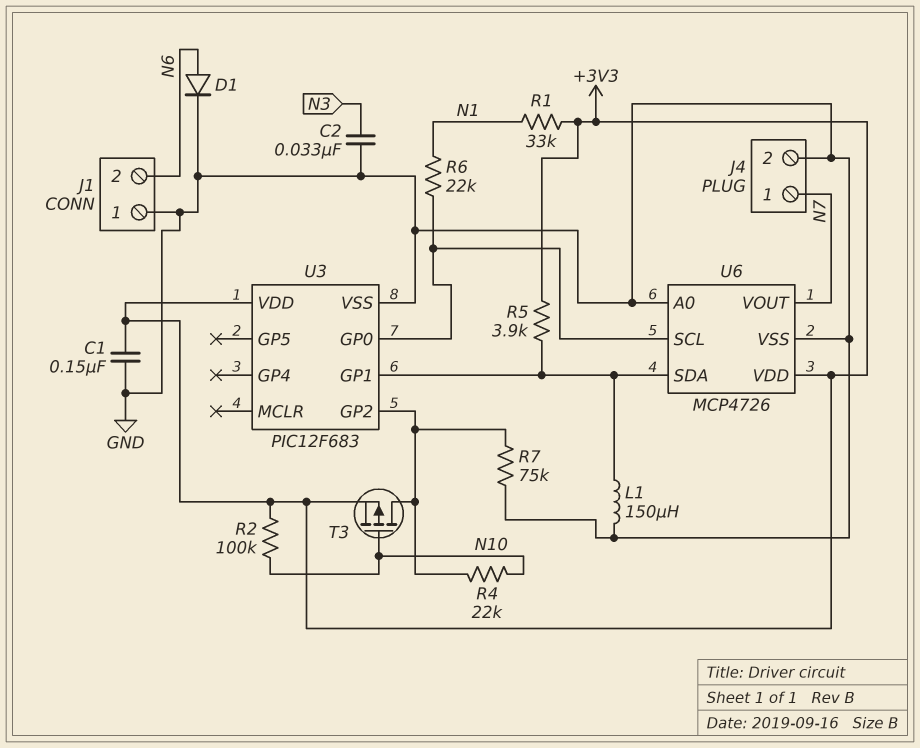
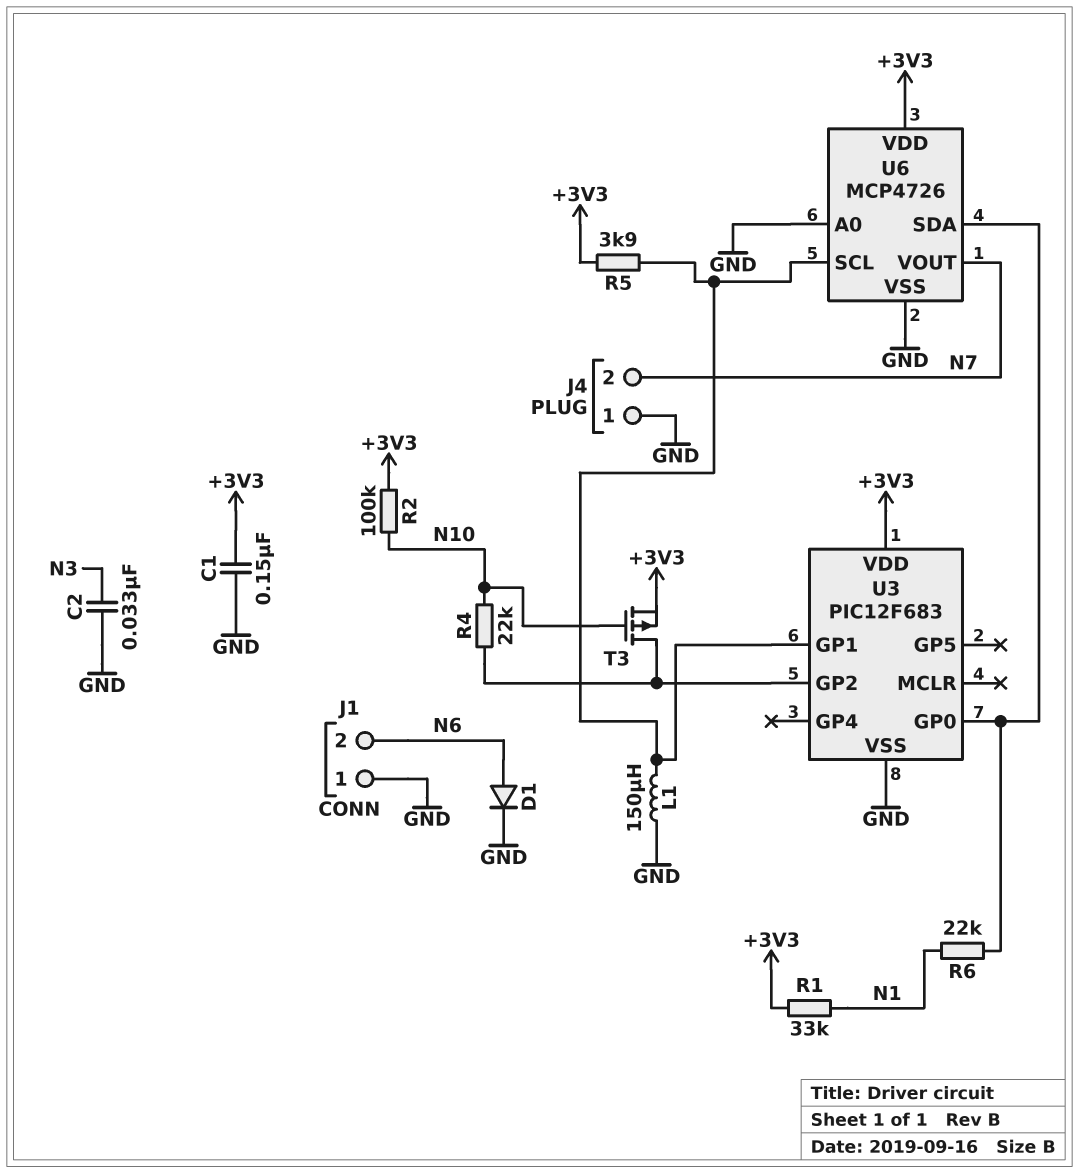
J4 pin 1: N7 -> GND
J4 pin 2: GND -> N7
R7: 75k (GND, U3/GP2) -> none
U6 pin SCL: U3/GP0 -> U3/GP1
U6 pin SDA: U3/GP1 -> U3/GP0

